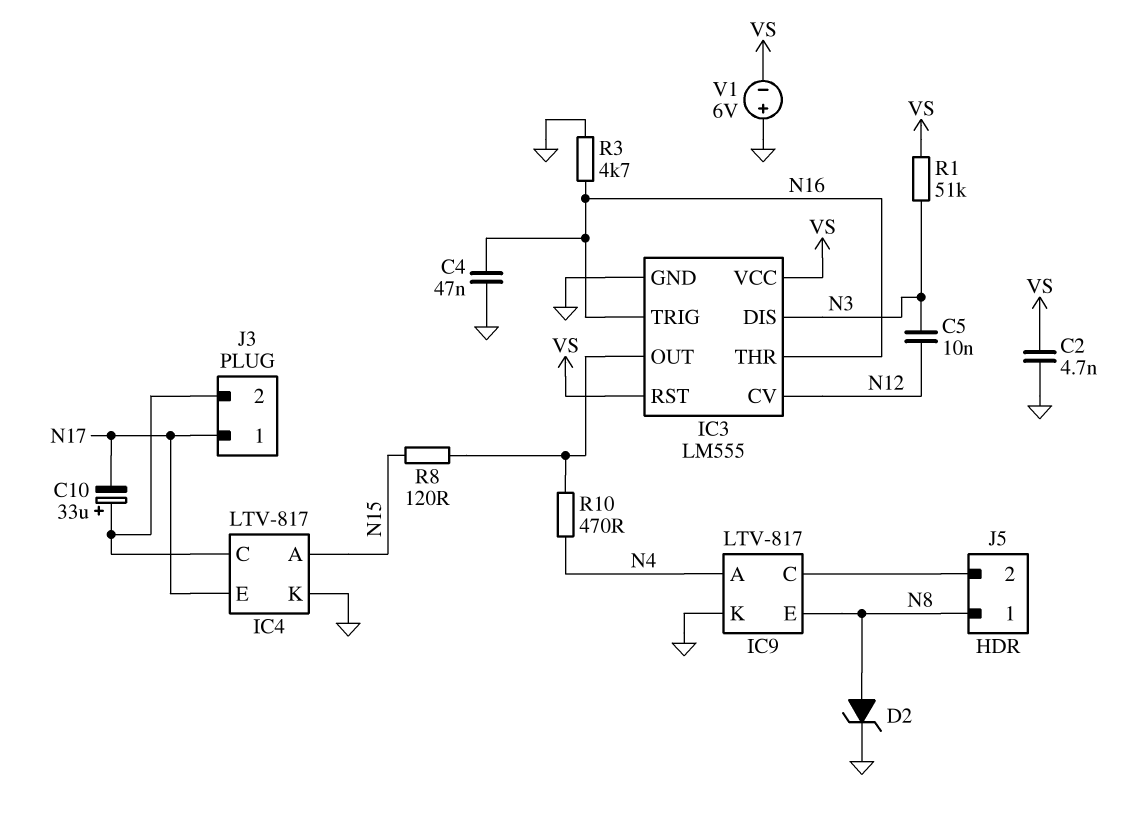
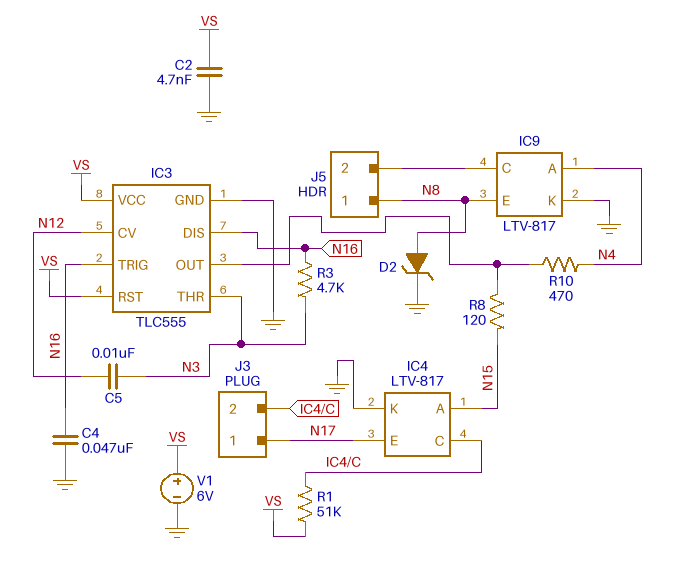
C10: 33uF (plus IC4/C, minus N17) -> none
IC3: LM555 -> TLC555
IC3 pin DIS: N3 -> N16
IC3 pin THR: N16 -> N3
R1: 51k (N3, VS) -> 51k (IC4/C, VS)
R3: 4.7k (GND, N16) -> 4.7k (N3, N16)
V1: 6V (plus GND, minus VS) -> 6V (plus VS, minus GND)

